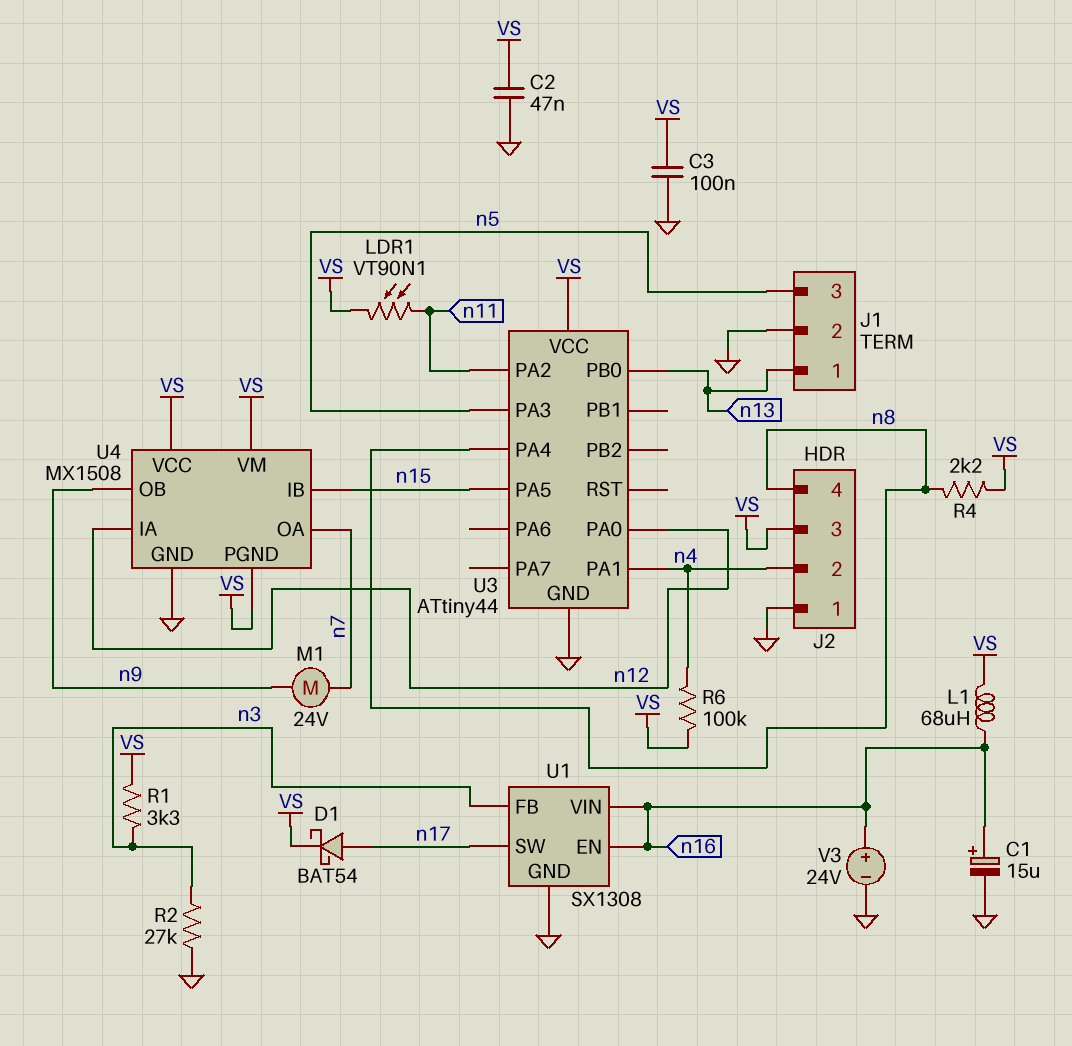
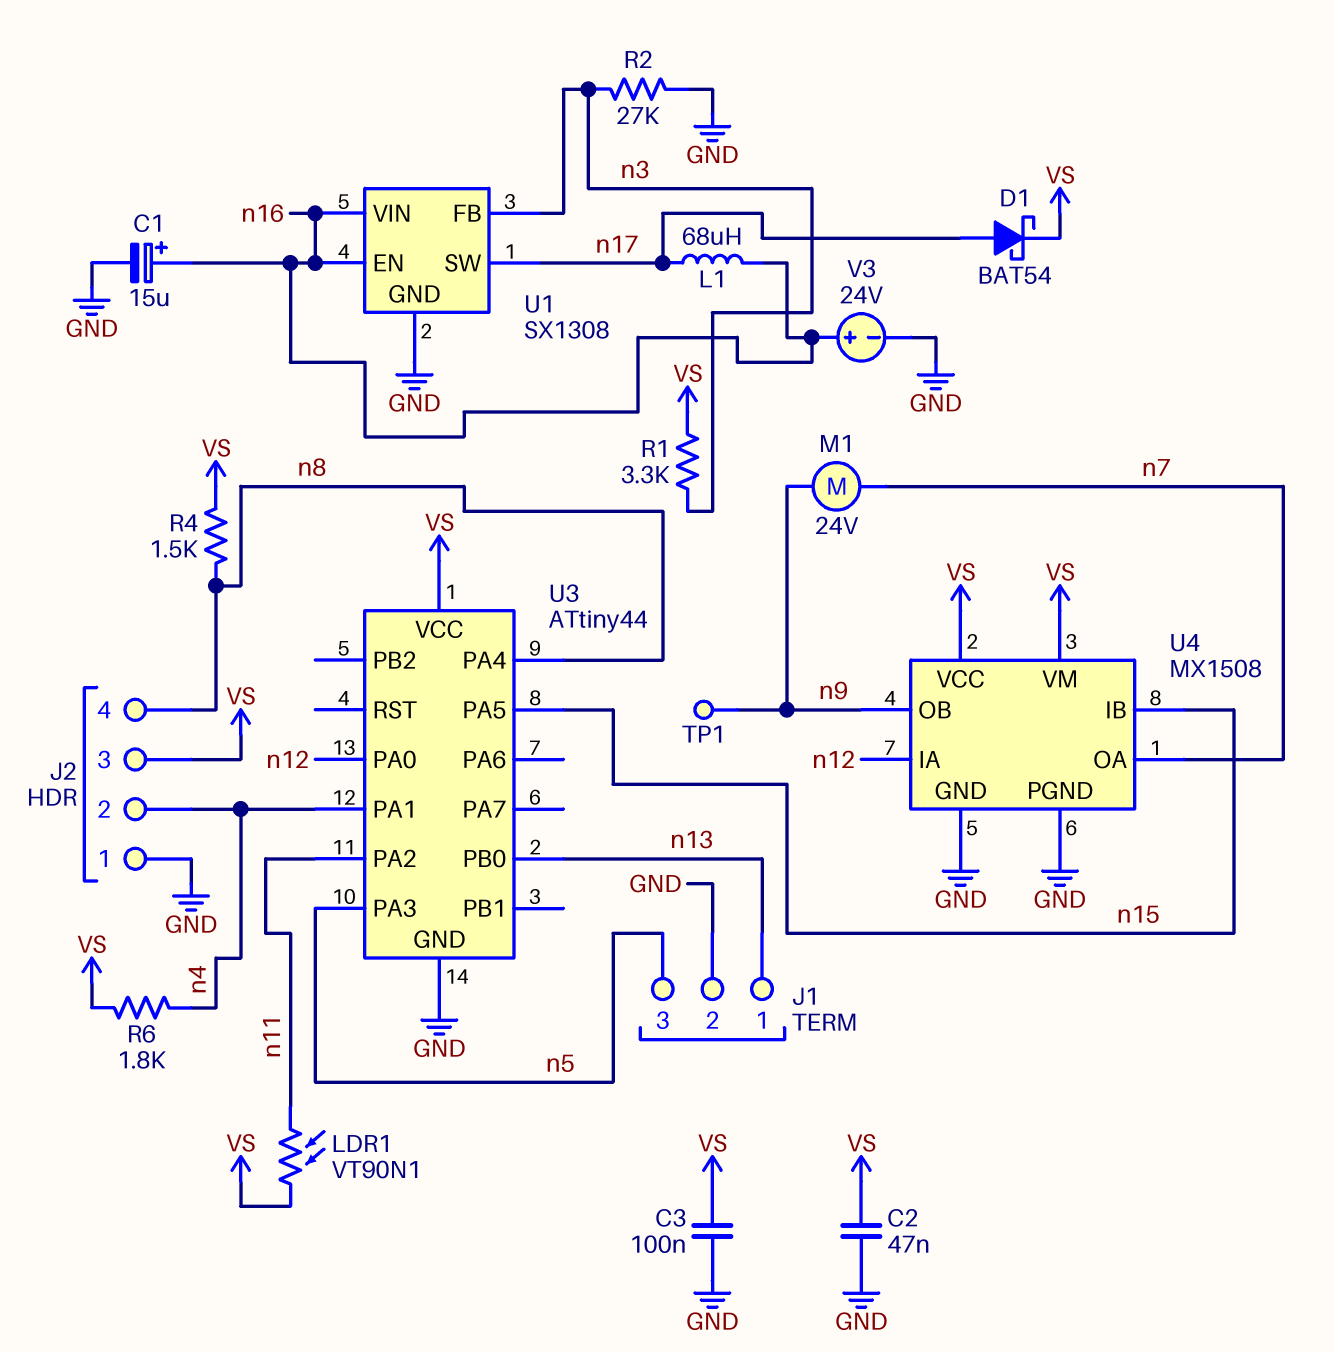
L1: 68uH (VS, n16) -> 68uH (n16, n17)
R4: 2.2k (VS, n8) -> 1.5k (VS, n8)
R6: 100k (VS, n4) -> 1.8k (VS, n4)
TP1: none -> test point (n9)
U4 pin PGND: VS -> GND

